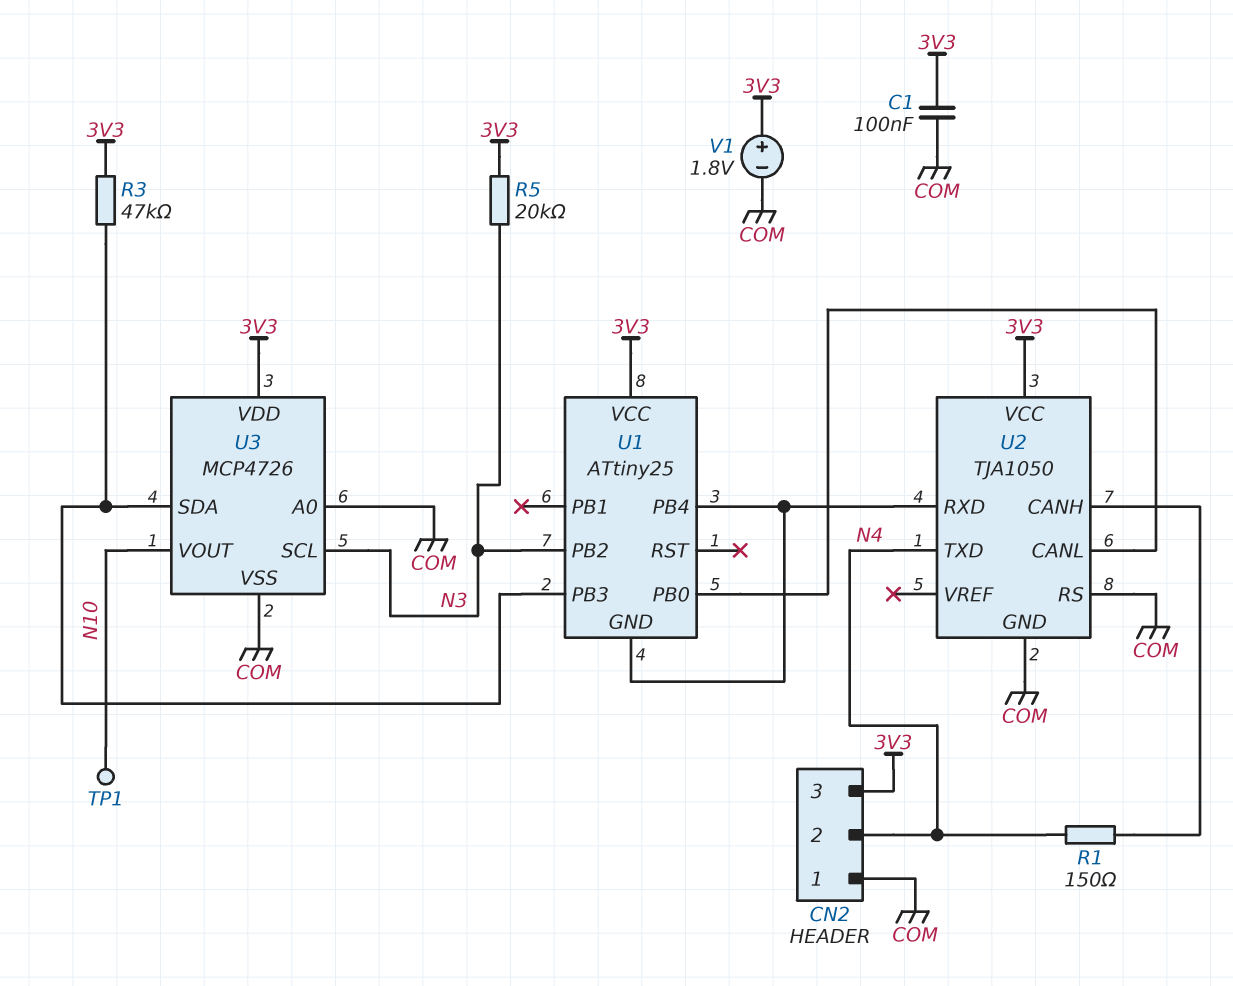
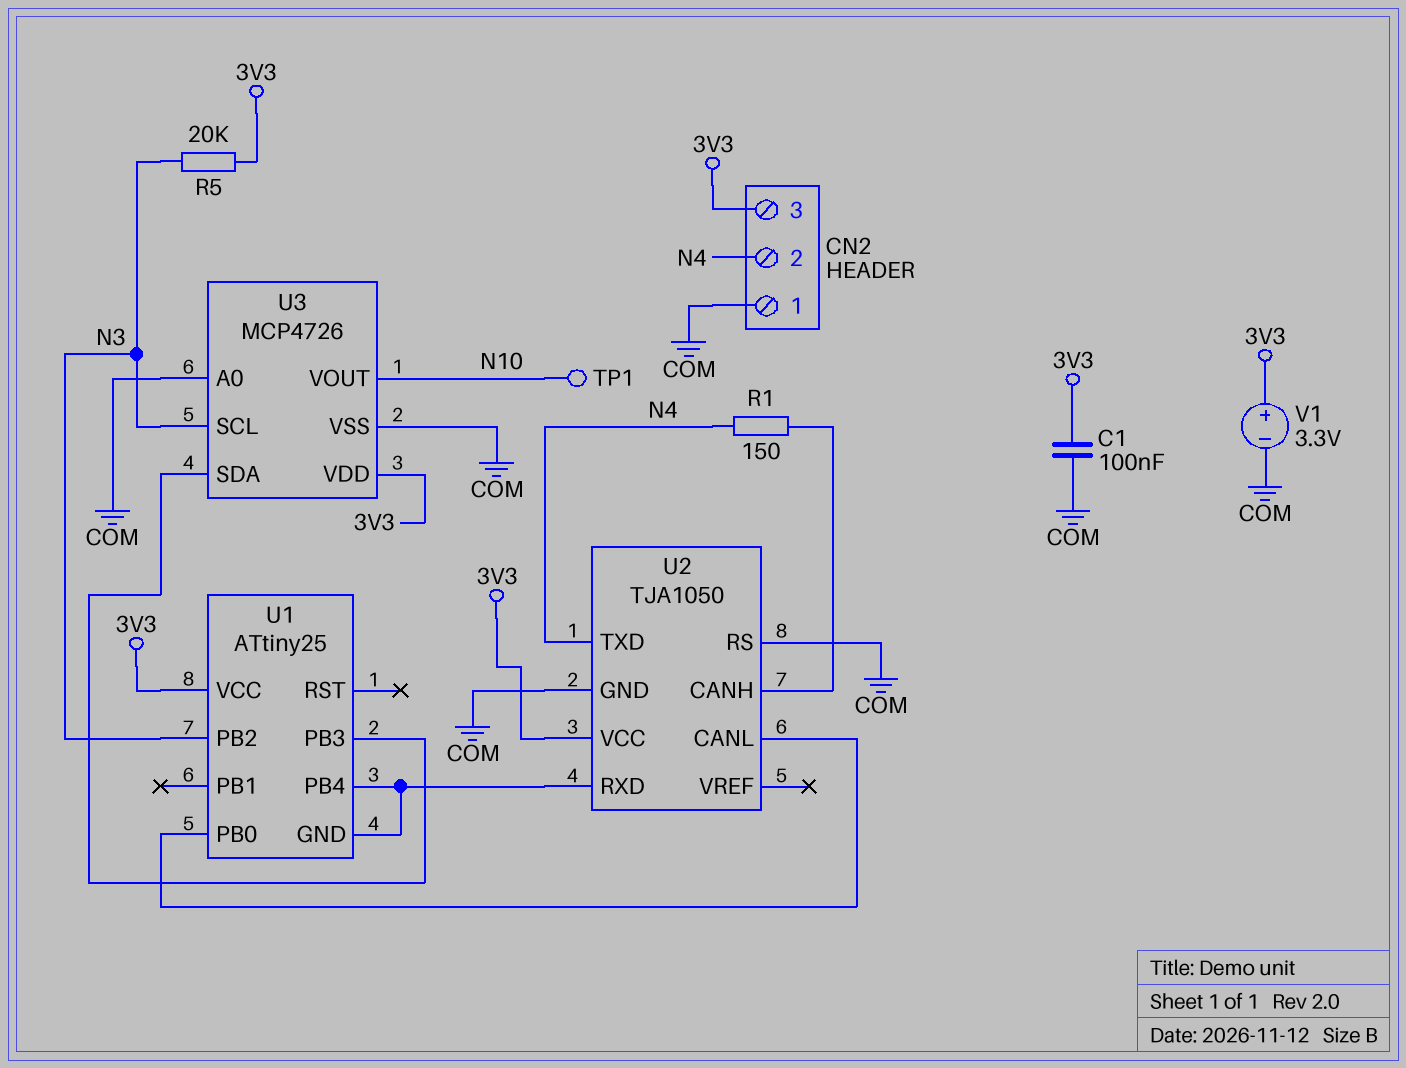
R3: 47k (3V3, U1/PB3) -> none
V1: 1.8V (plus 3V3, minus COM) -> 3.3V (plus 3V3, minus COM)

